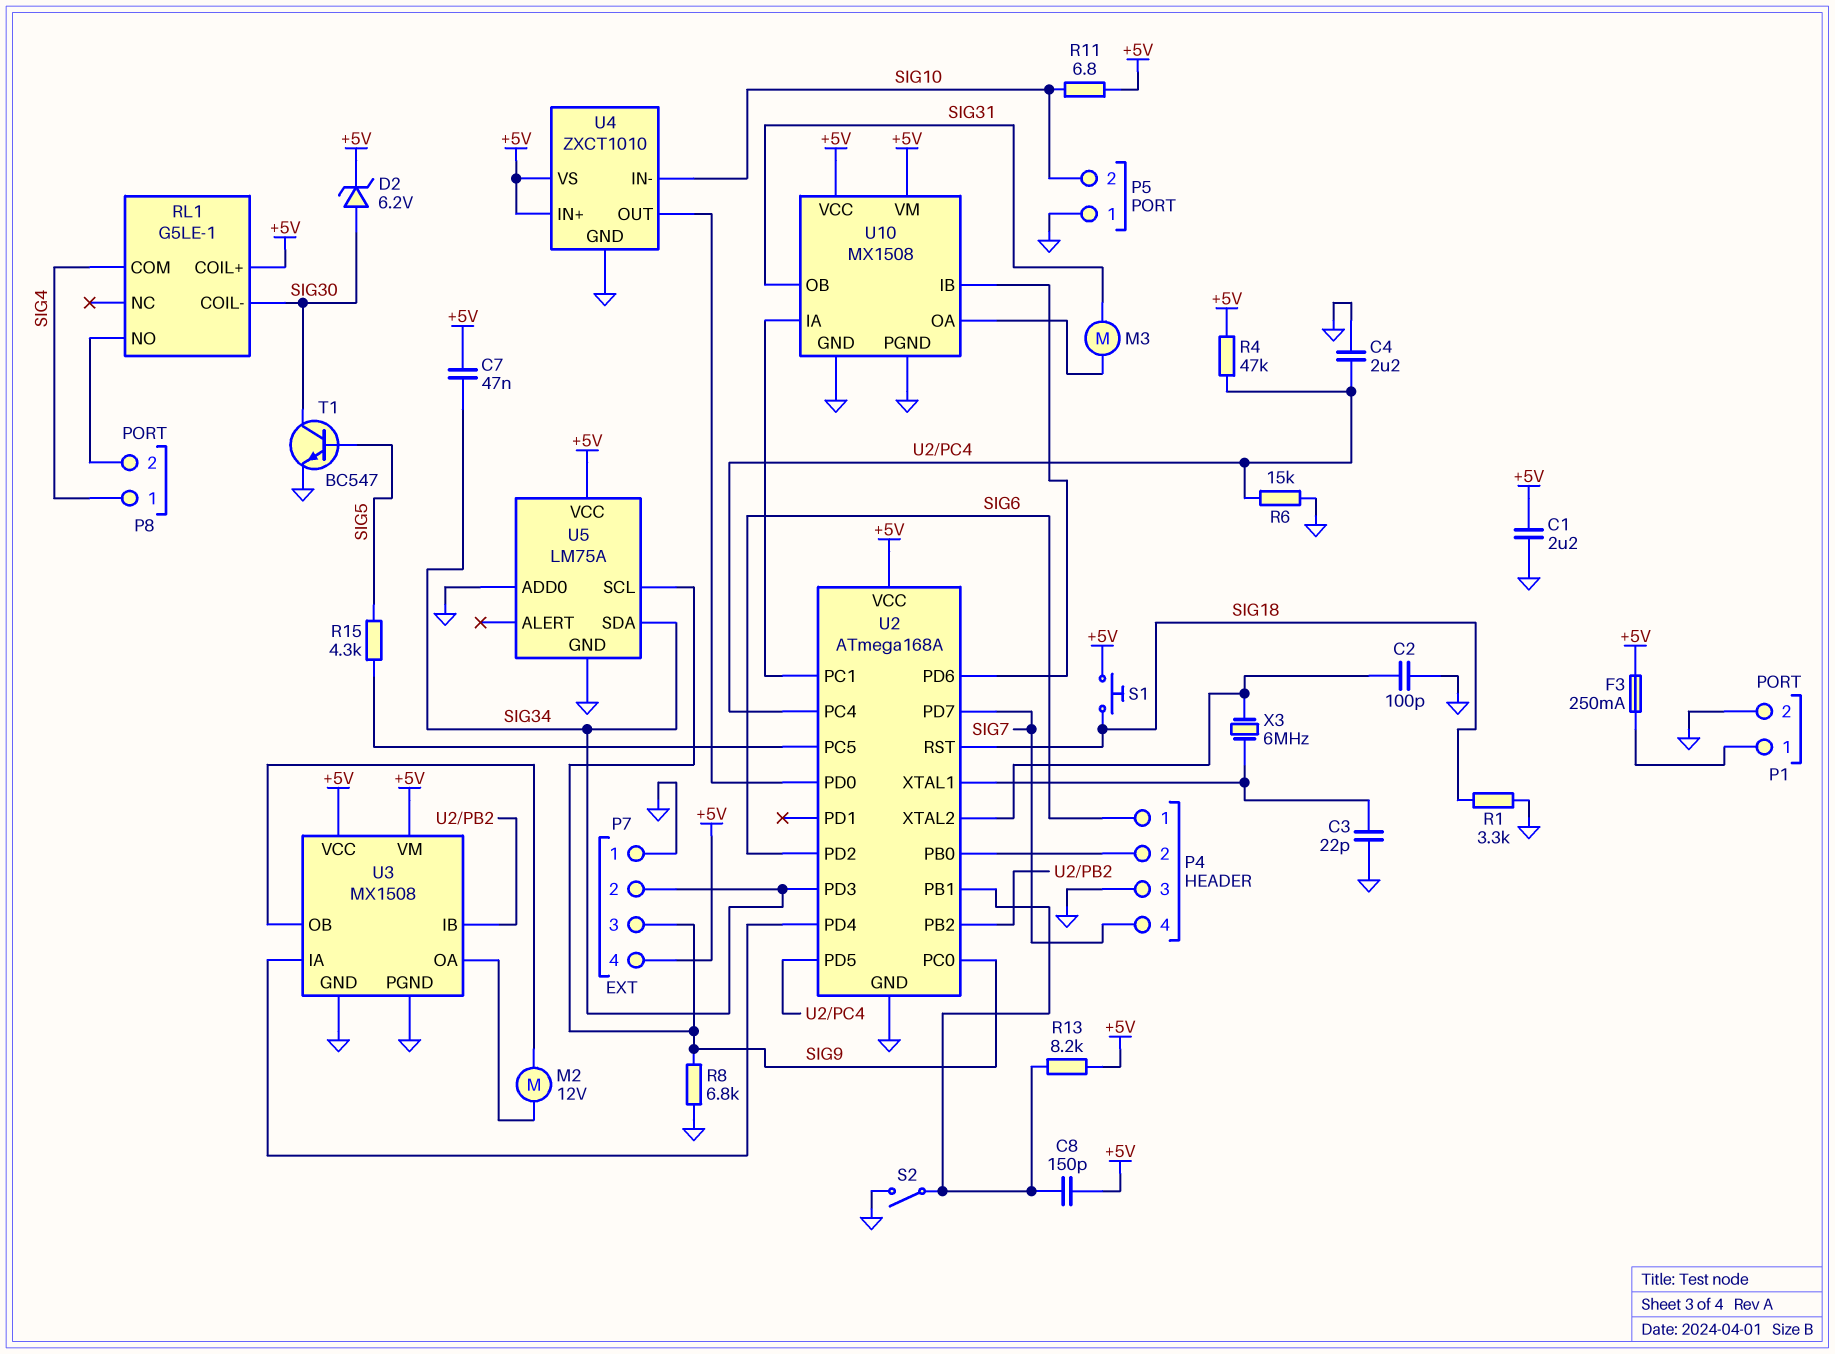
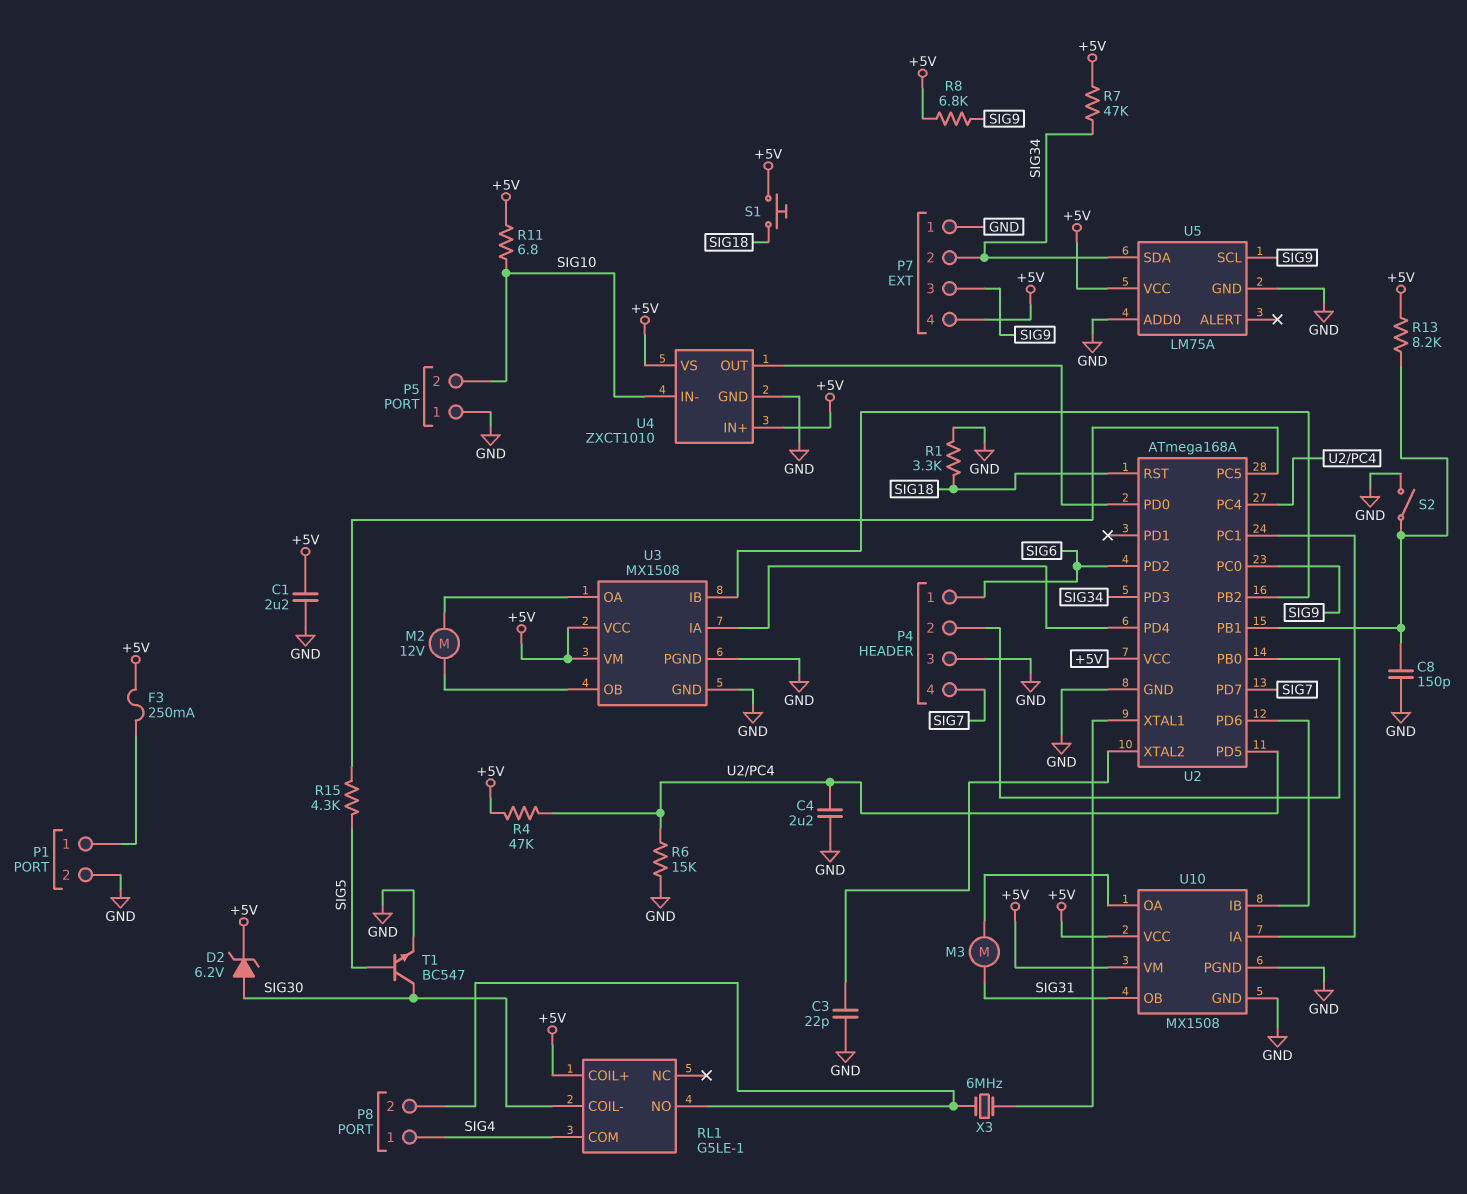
C2: 100pF (GND, U2/XTAL2) -> none
C3: 22pF (GND, U2/XTAL1) -> 22pF (GND, U2/XTAL2)
C7: 47nF (+5V, SIG34) -> none
C8: 150pF (+5V, U2/PB1) -> 150pF (GND, U2/PB1)
R7: none -> 47k (+5V, SIG34)
R8: 6.8k (GND, SIG9) -> 6.8k (+5V, SIG9)
X3: 6MHz (U2/XTAL1, U2/XTAL2) -> 6MHz (P8/2, U2/XTAL1)

